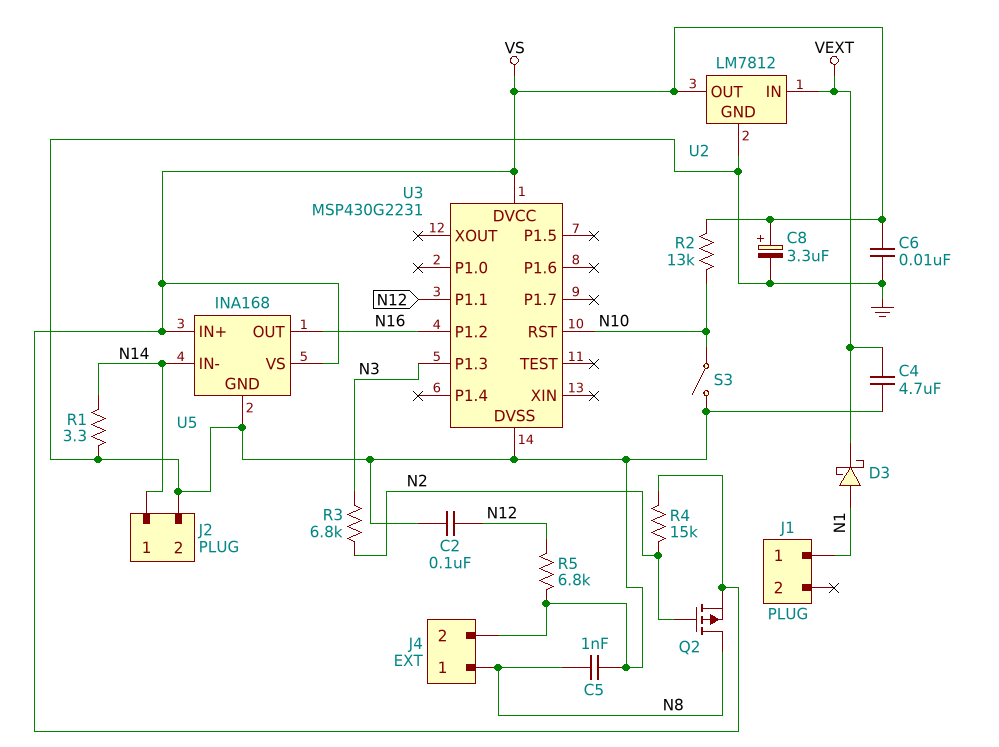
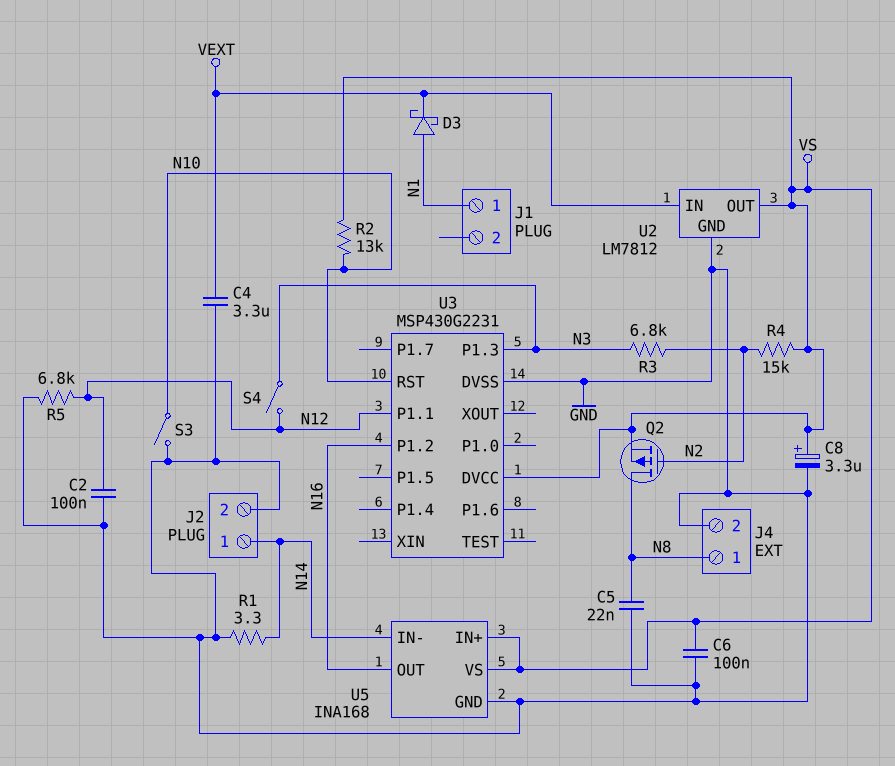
C4: 4.7uF (GND, VEXT) -> 3.3uF (GND, VEXT)
C5: 1nF (GND, N8) -> 22nF (GND, N8)
C6: 10nF (GND, VS) -> 100nF (GND, VS)
S4: none -> switch (N3, N12)

